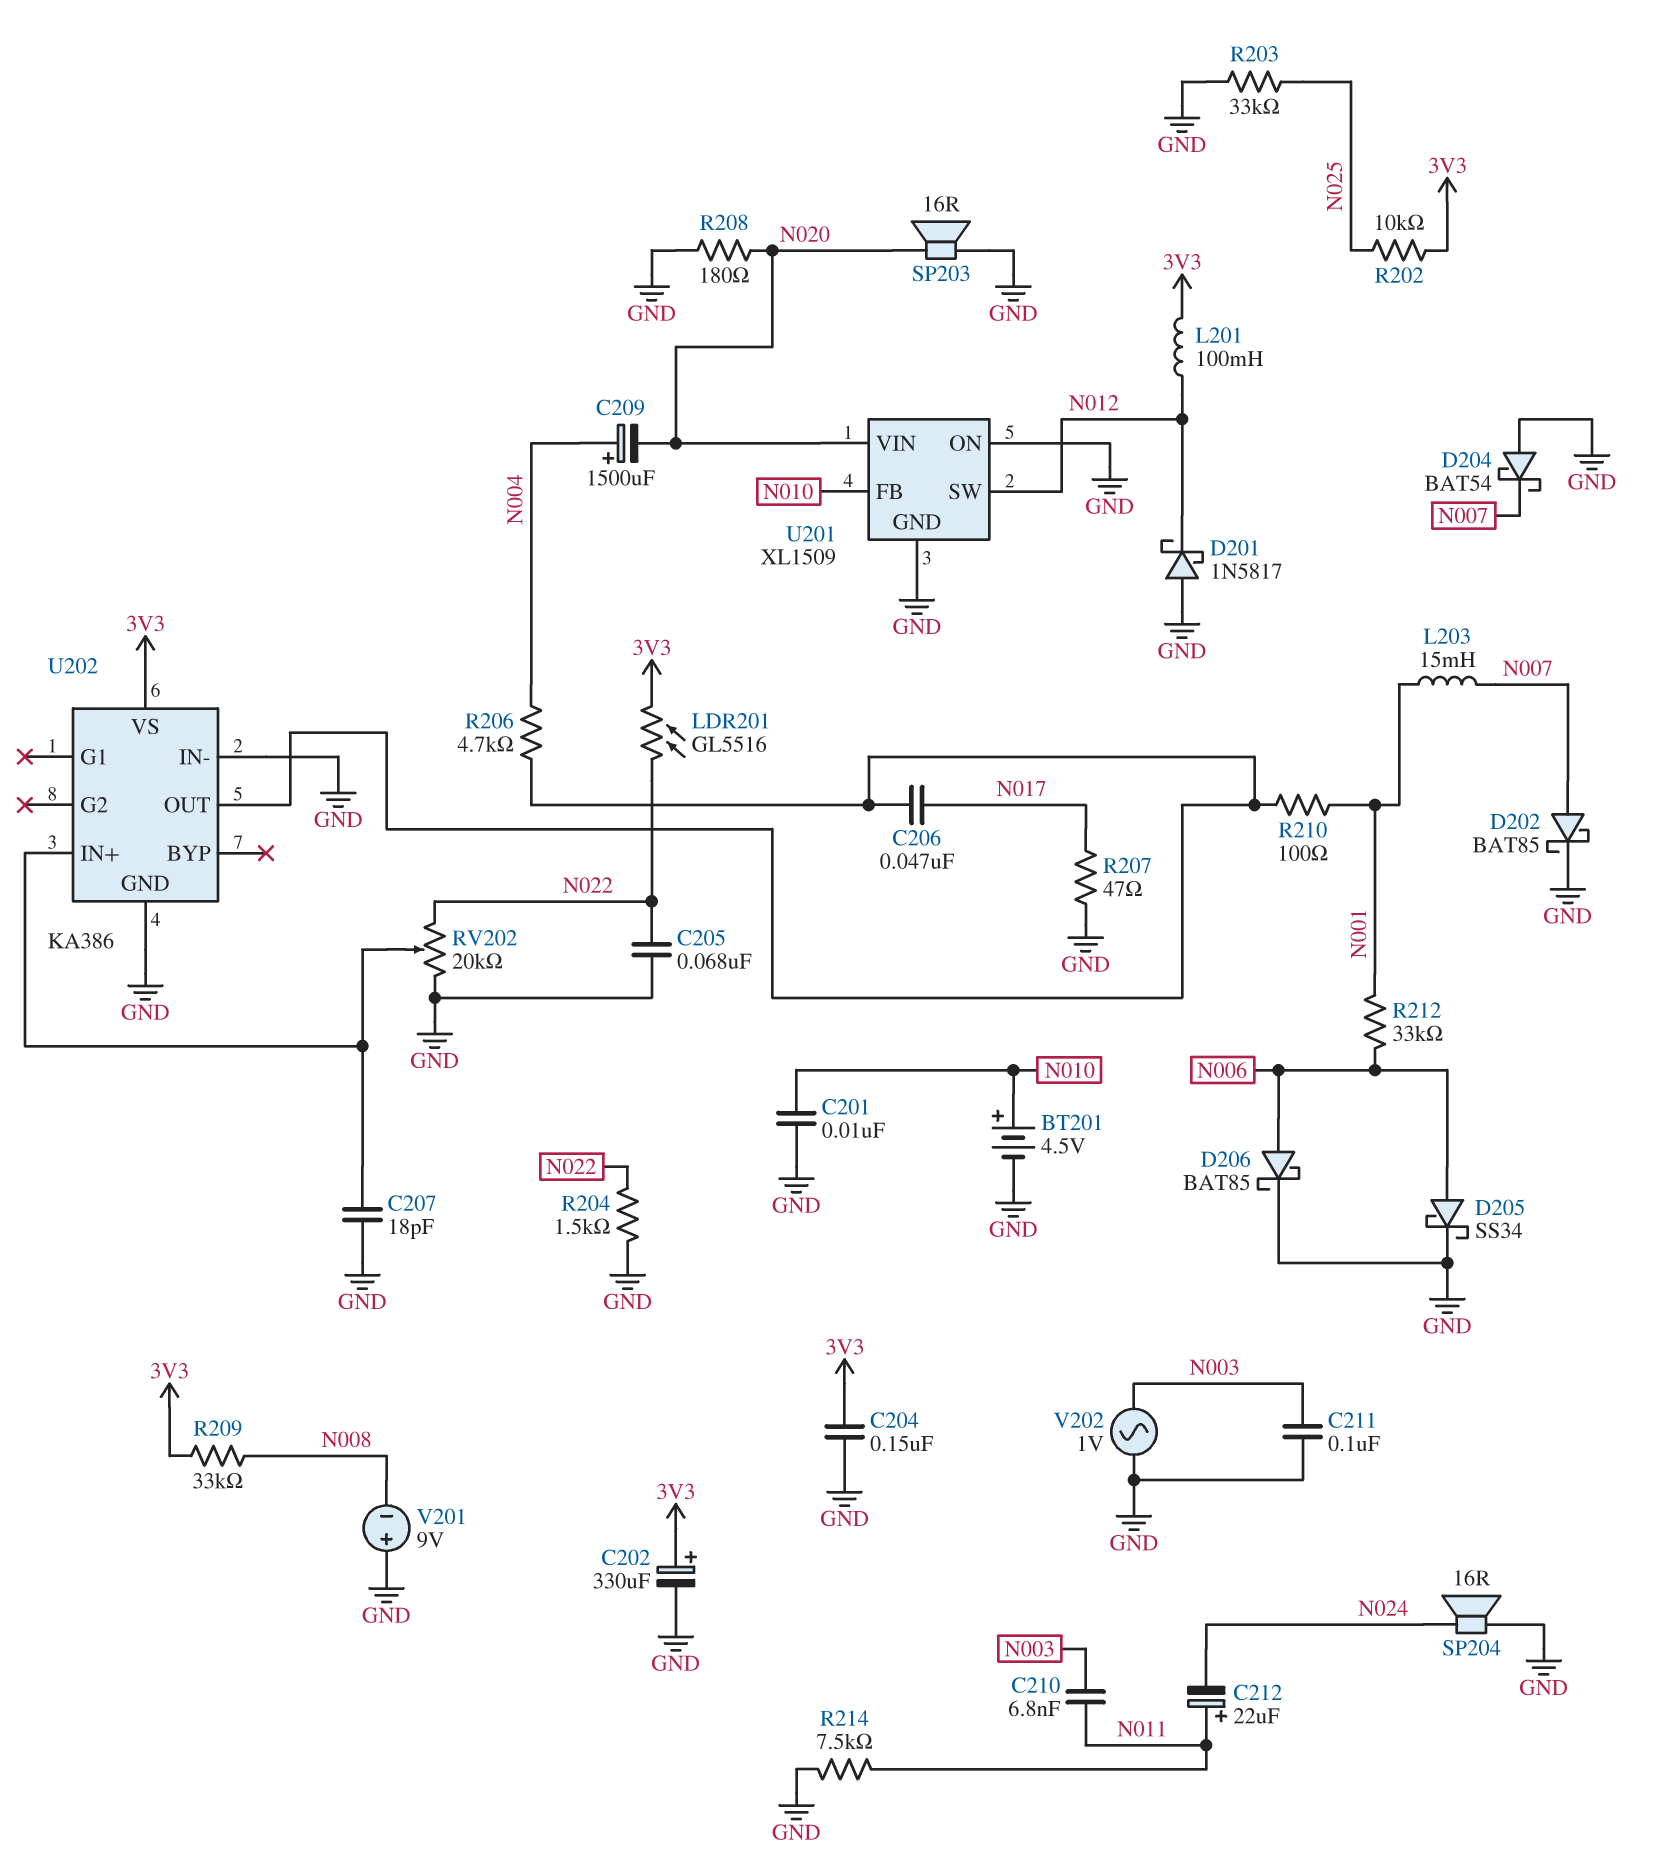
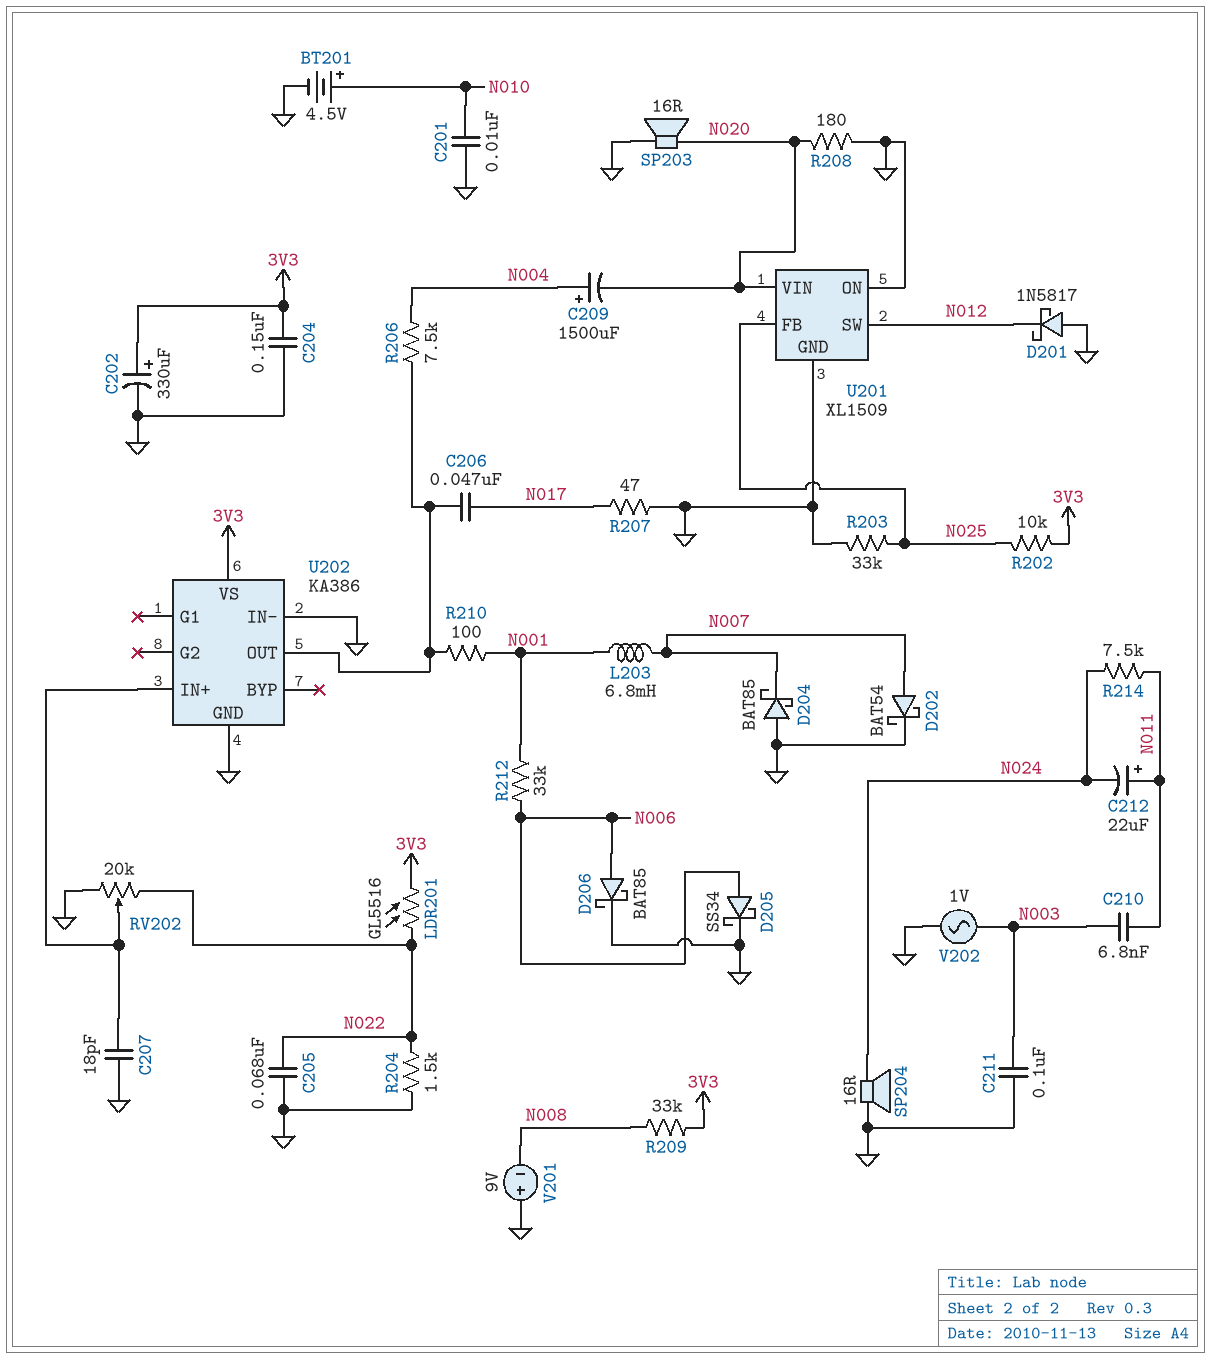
D202: schottky BAT85 (A N007, K GND) -> schottky BAT54 (A N007, K GND)
D204: schottky BAT54 (A GND, K N007) -> schottky BAT85 (A GND, K N007)
L201: 100mH (3V3, N012) -> none
L203: 15mH (N001, N007) -> 6.8mH (N001, N007)
R206: 4.7k (N004, U202/OUT) -> 7.5k (N004, U202/OUT)
R214: 7.5k (GND, N011) -> 7.5k (N011, N024)
U201 pin FB: N010 -> N025

